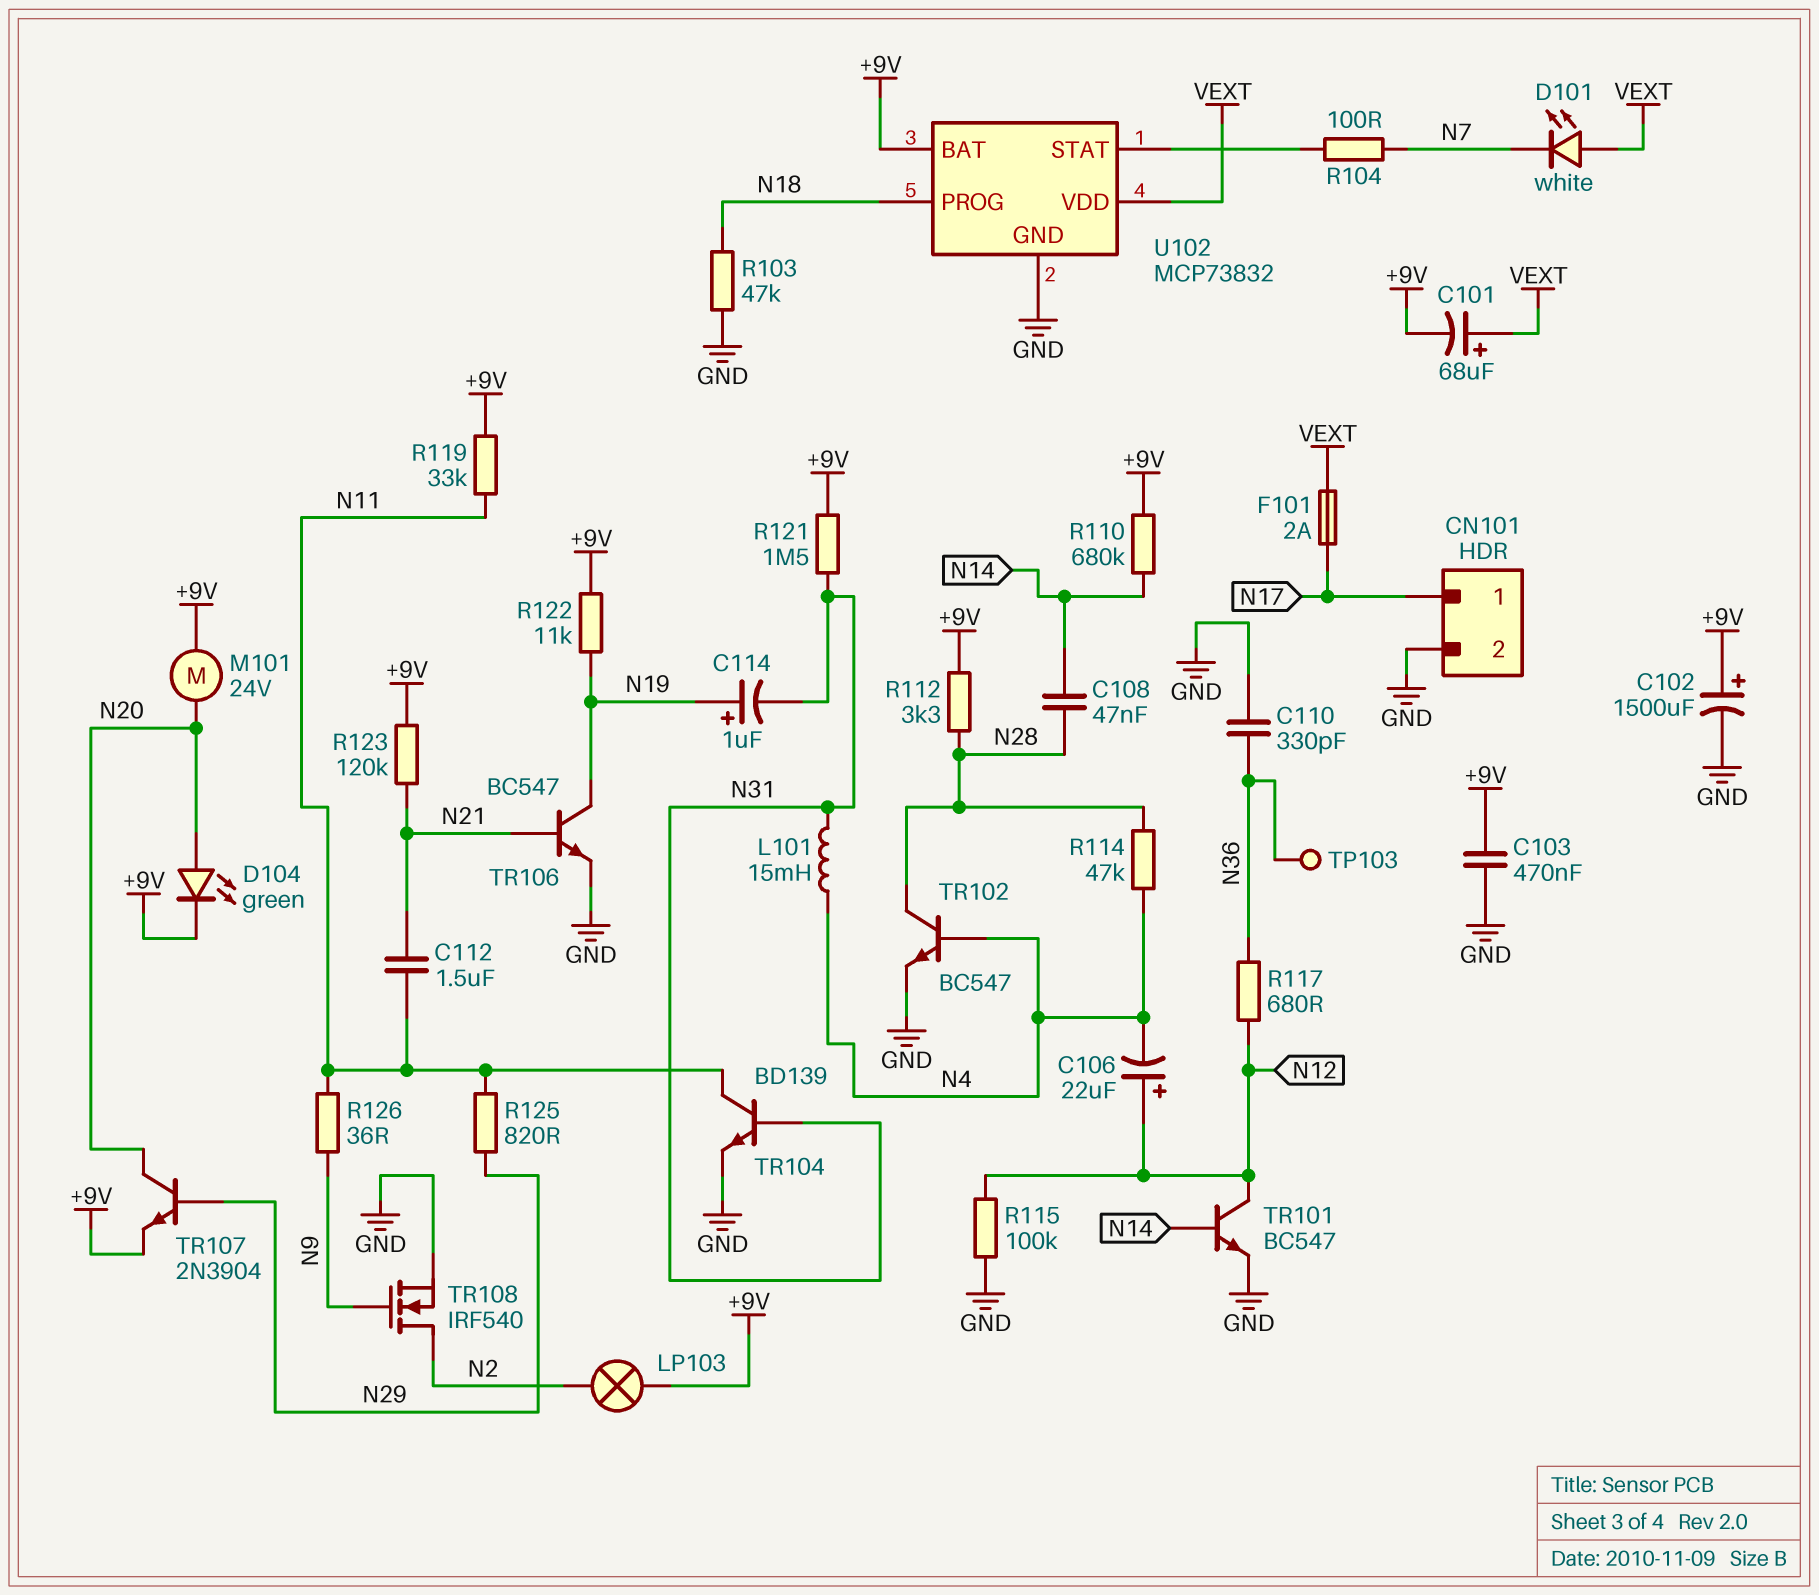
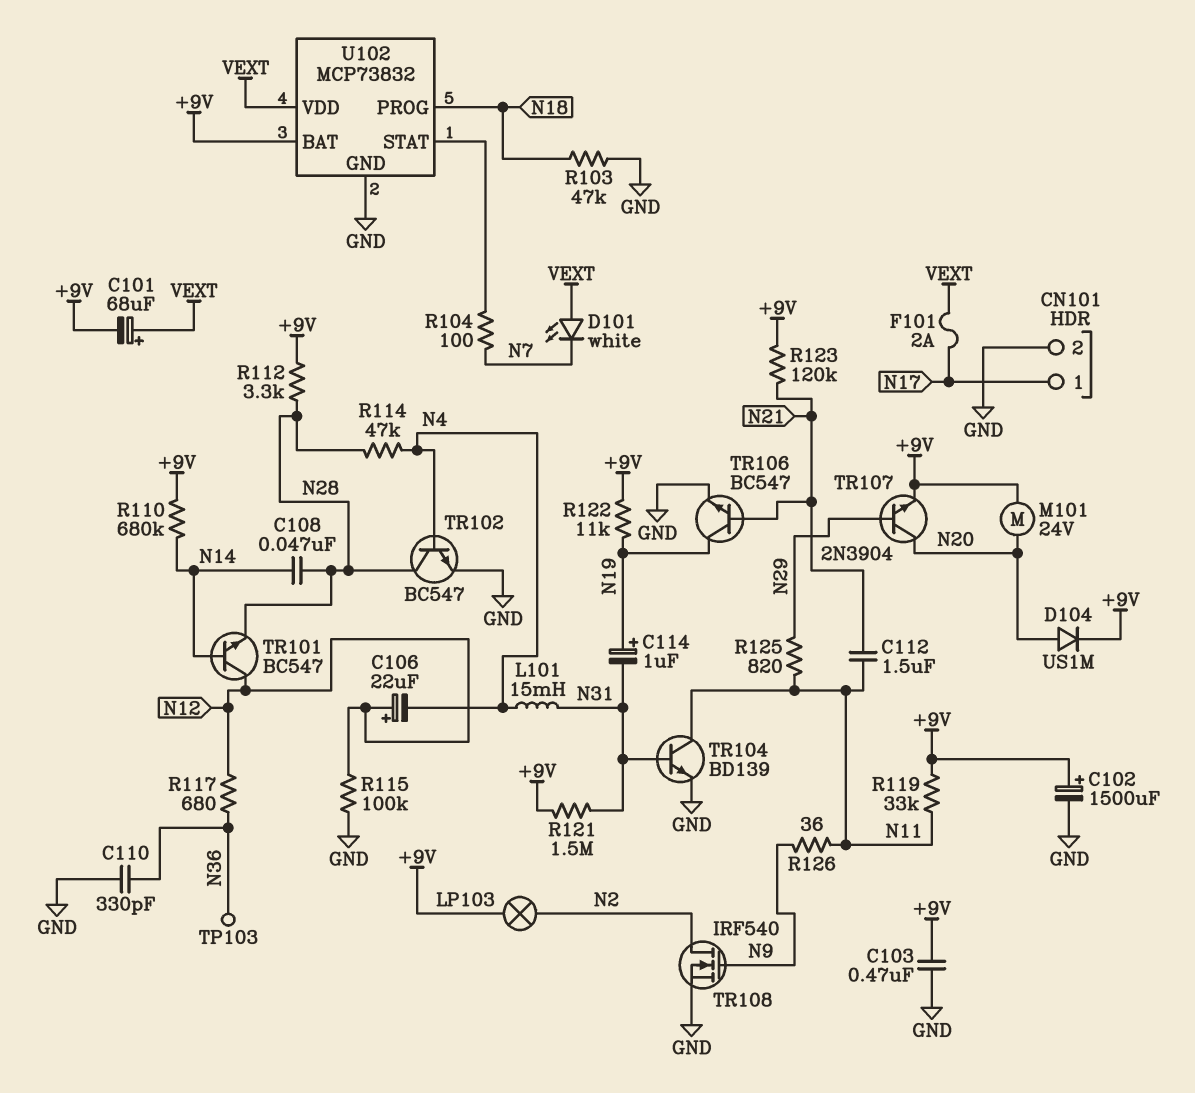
D104: LED green (A N20, K +9V) -> diode US1M (A N20, K +9V)
TR101: NPN BC547 (B N14, C N12, E GND) -> NPN BC547 (B N14, C N12, E N28)

